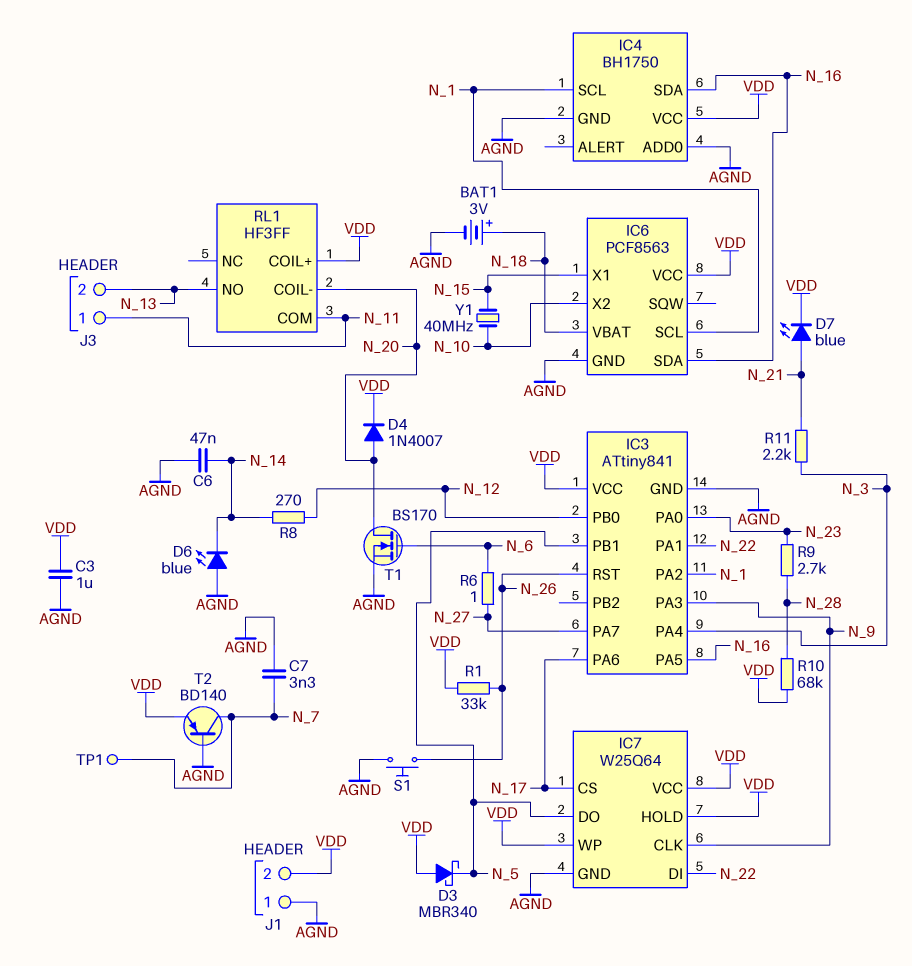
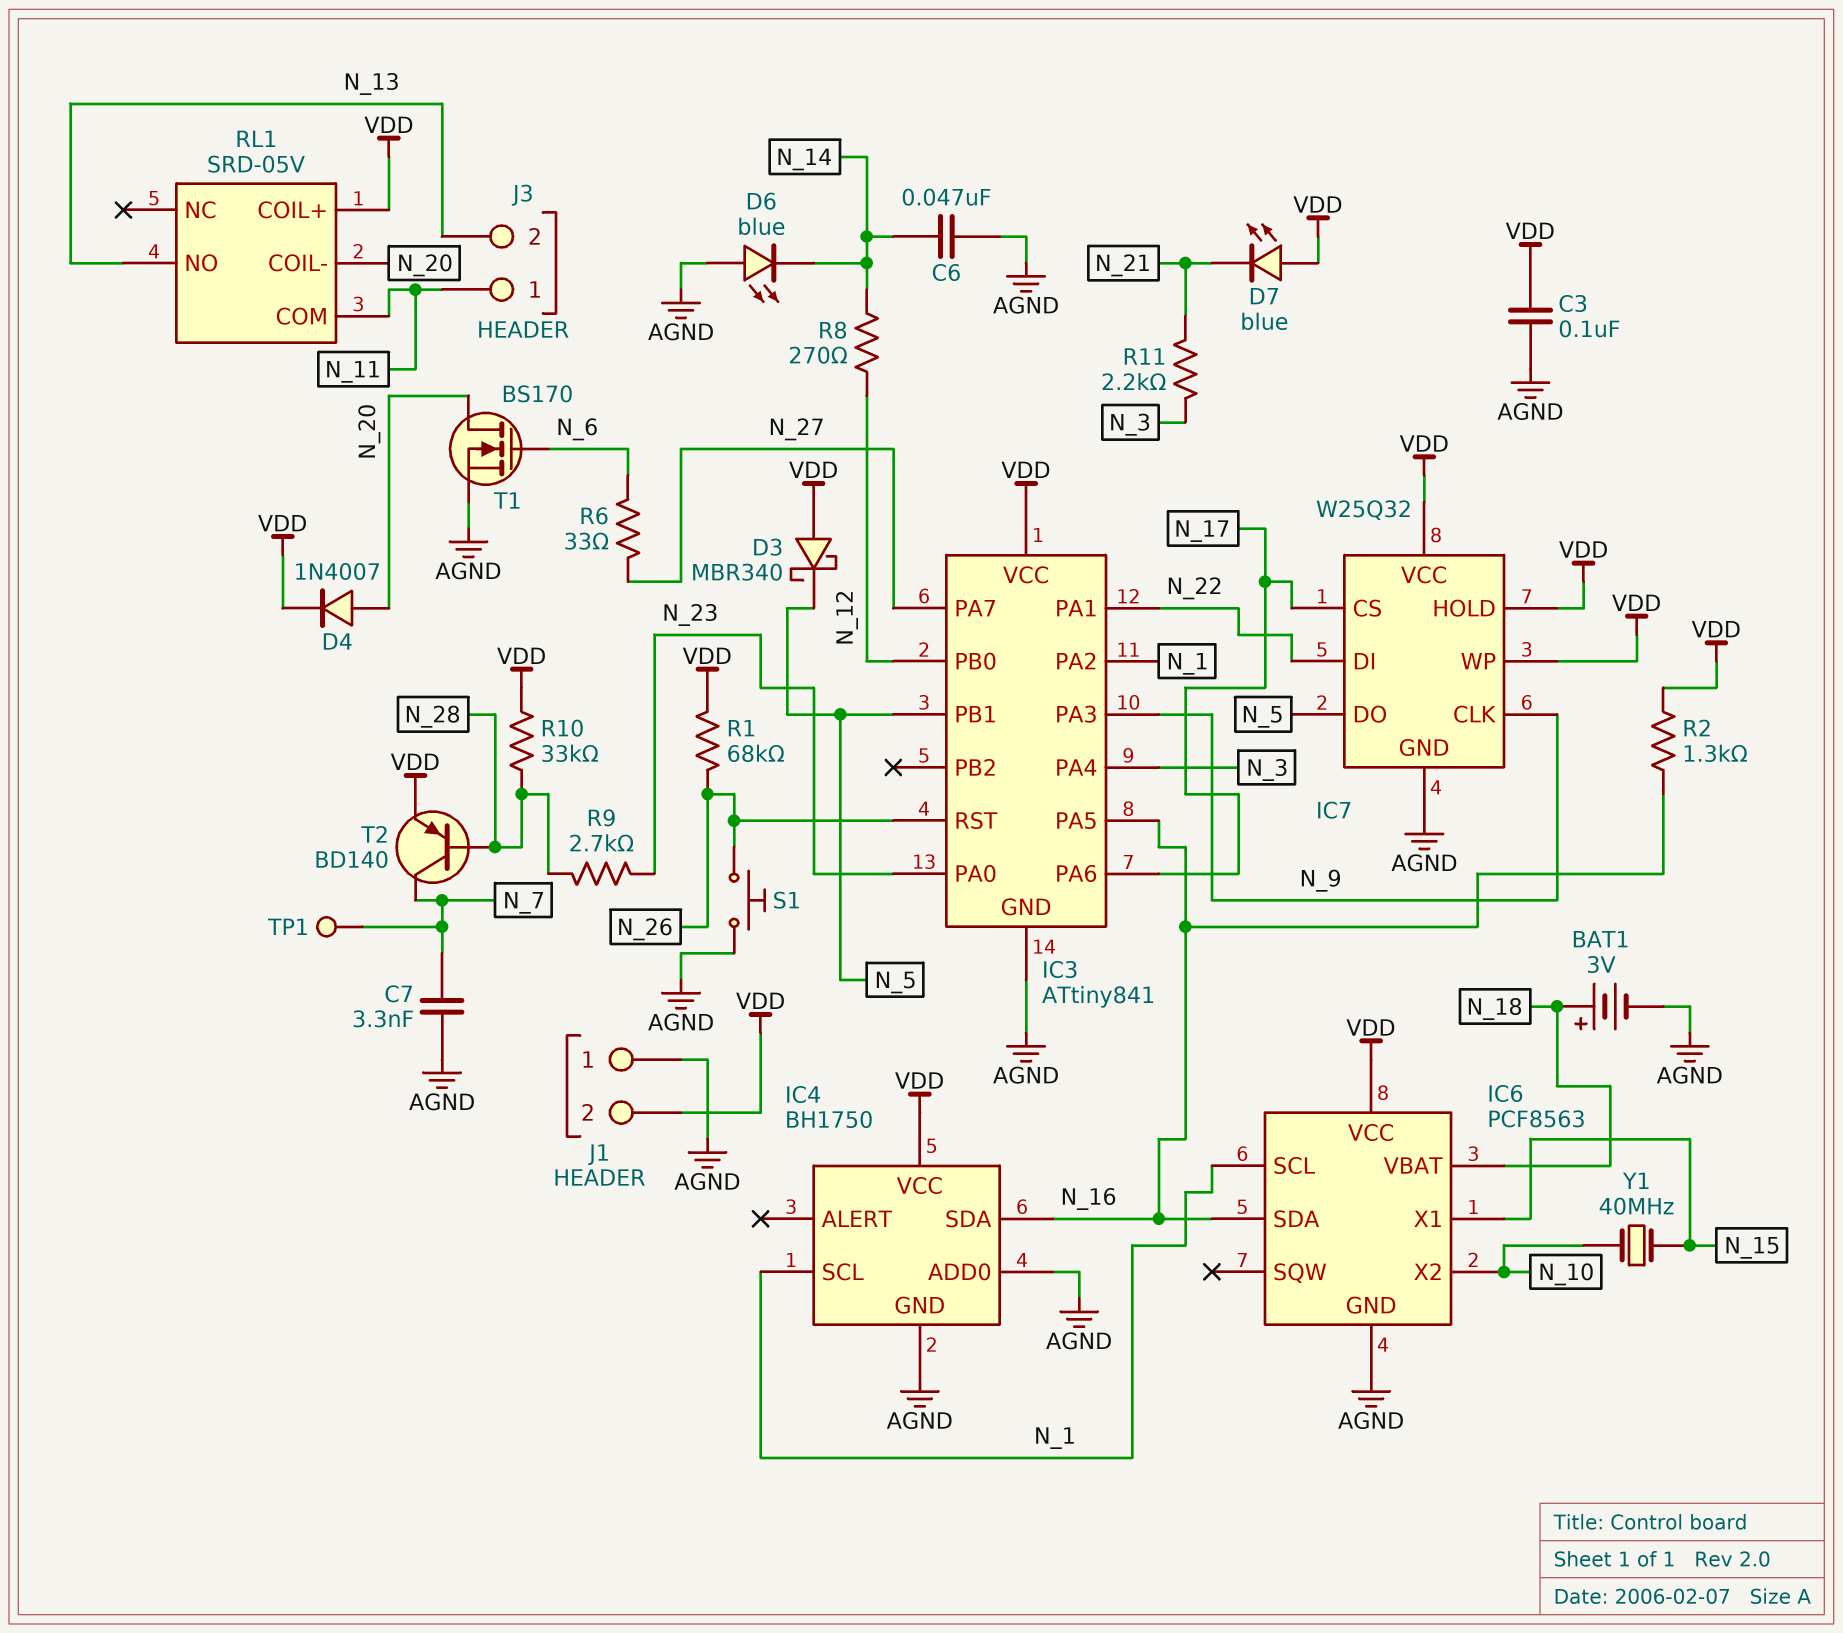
C3: 1uF (AGND, VDD) -> 100nF (AGND, VDD)
D7: LED blue (A N_21, K VDD) -> LED blue (A VDD, K N_21)
IC7: W25Q64 -> W25Q32
R1: 33k (N_26, VDD) -> 68k (N_26, VDD)
R2: none -> 1.3k (N_16, VDD)
R6: 1 (N_6, N_27) -> 33 (N_6, N_27)
R10: 68k (N_28, VDD) -> 33k (N_28, VDD)
RL1: HF3FF -> SRD-05V
T2: PNP BD140 (B AGND, C N_7, E VDD) -> PNP BD140 (B N_28, C N_7, E VDD)

